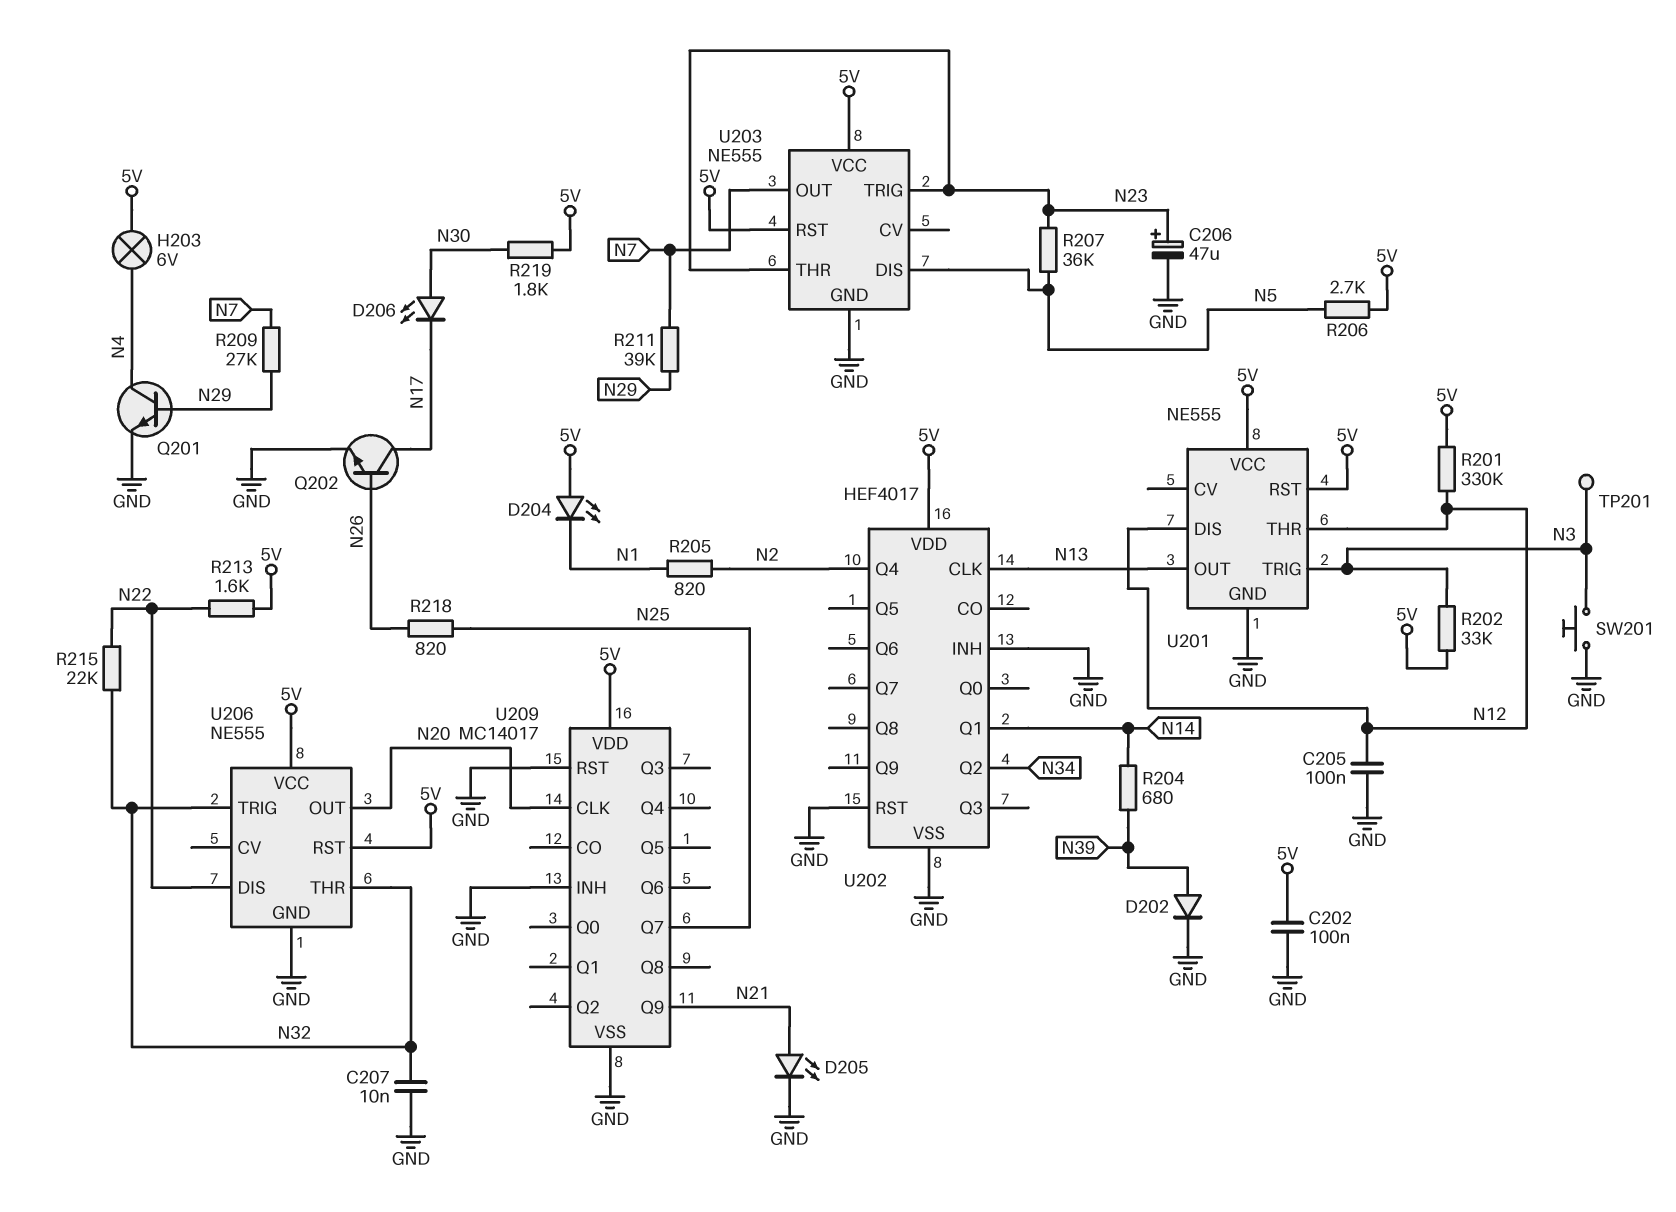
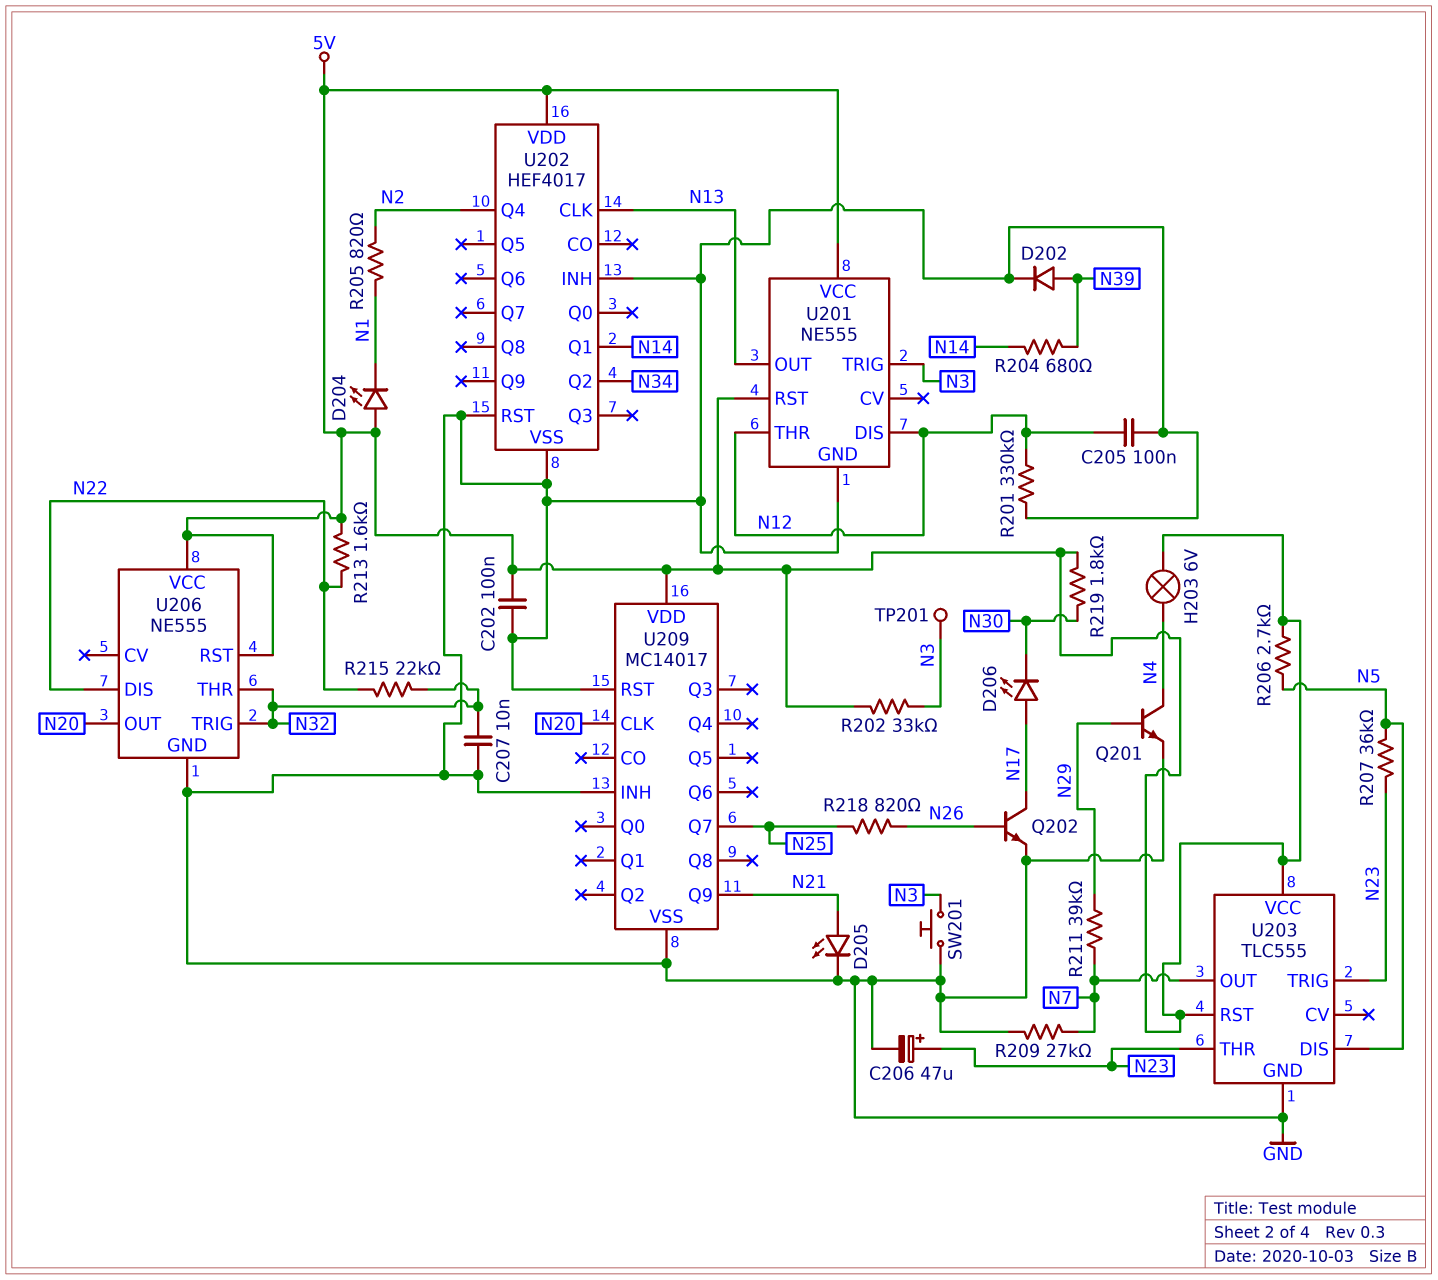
D206: LED (A N30, K N17) -> LED (A N17, K N30)
R201: 330k (5V, N12) -> 330k (GND, N12)
R209: 27k (N7, N29) -> 27k (GND, N7)
U203: NE555 -> TLC555

